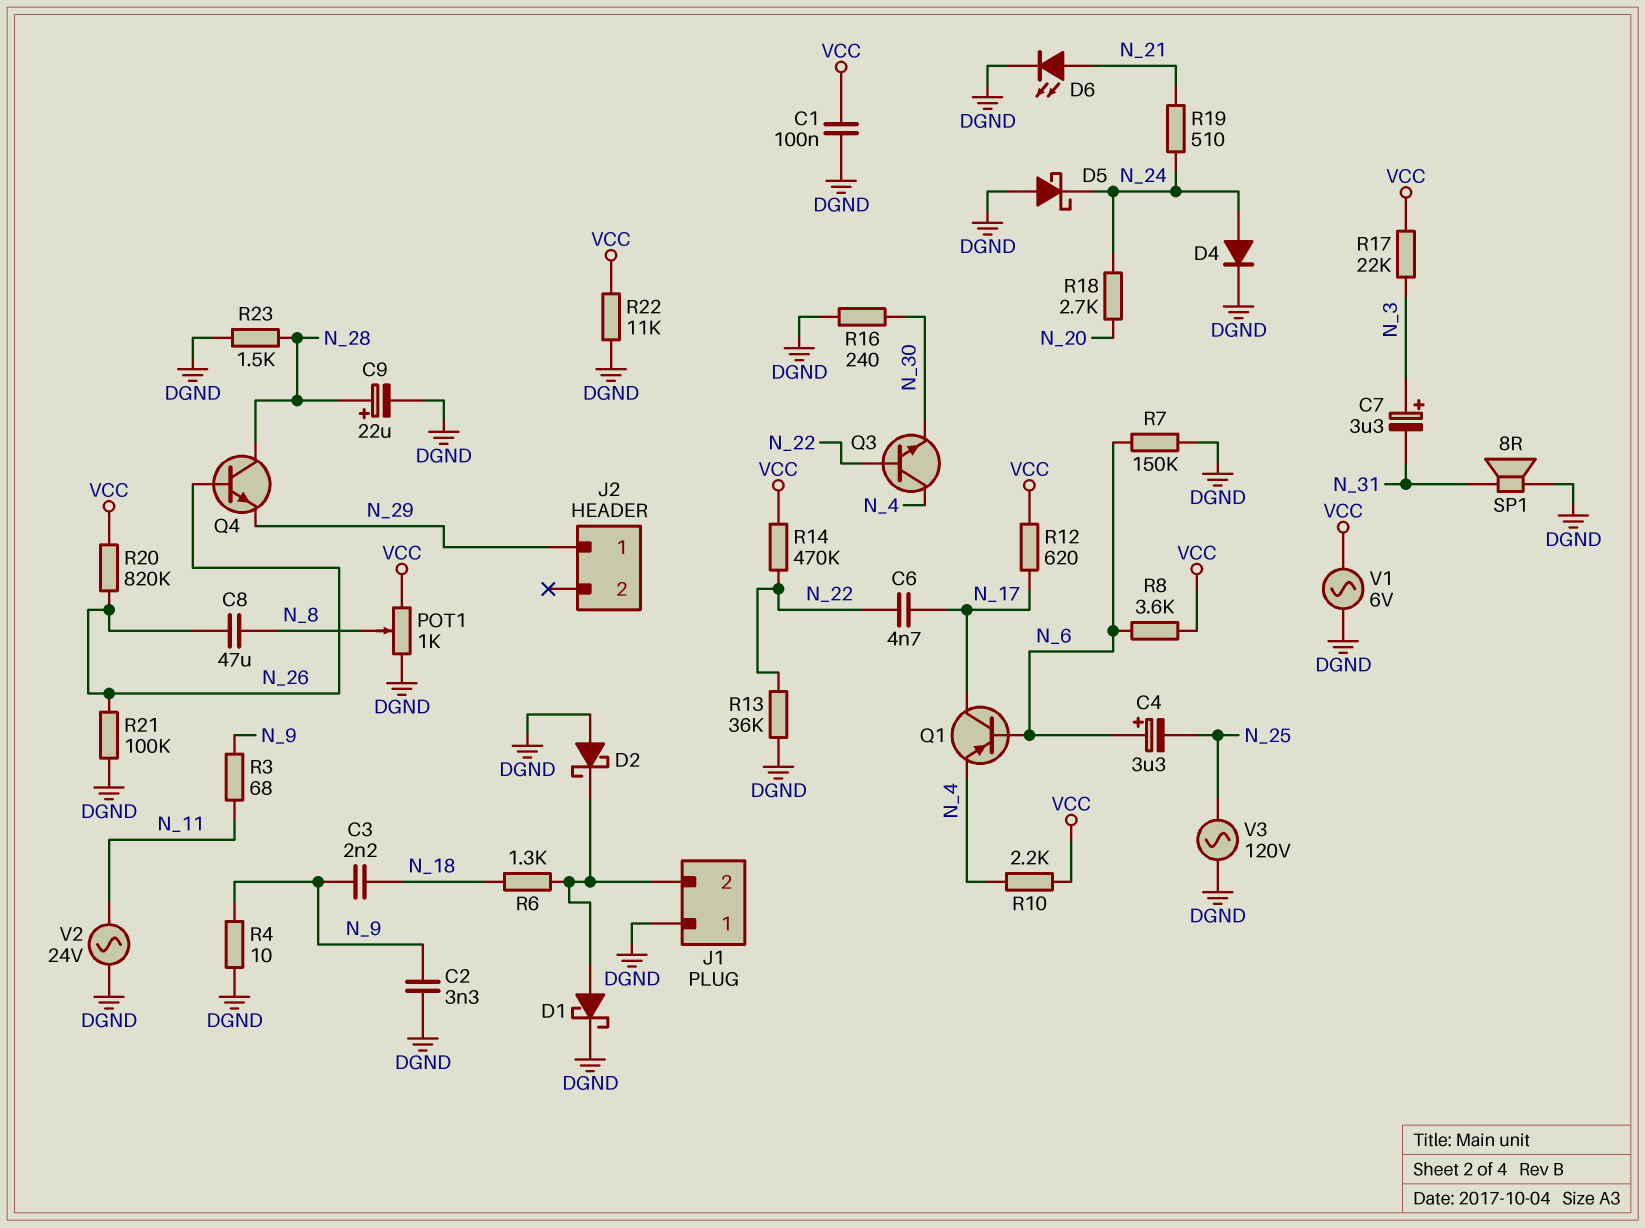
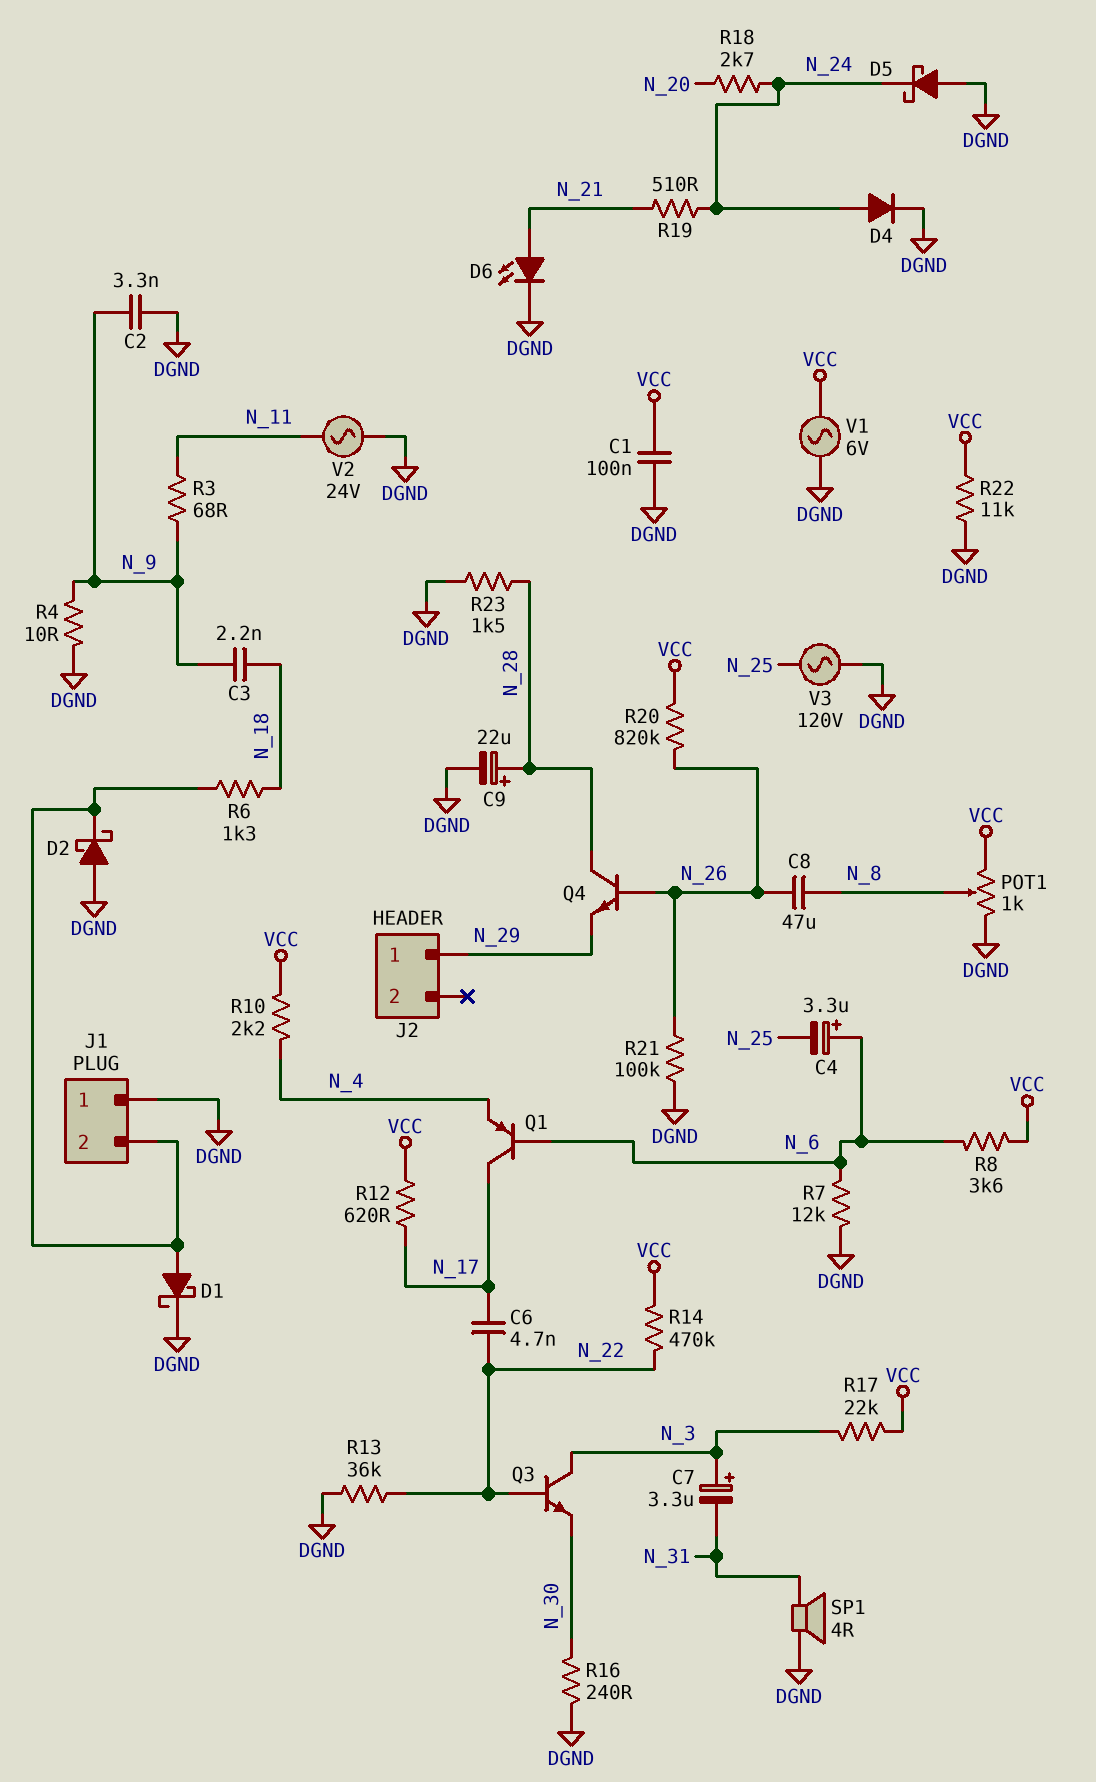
Q3: NPN (B N_22, C N_4, E N_30) -> NPN (B N_22, C N_3, E N_30)
R7: 150k (DGND, N_6) -> 12k (DGND, N_6)
SP1: speaker 8R (DGND, N_31) -> speaker 4R (DGND, N_31)

